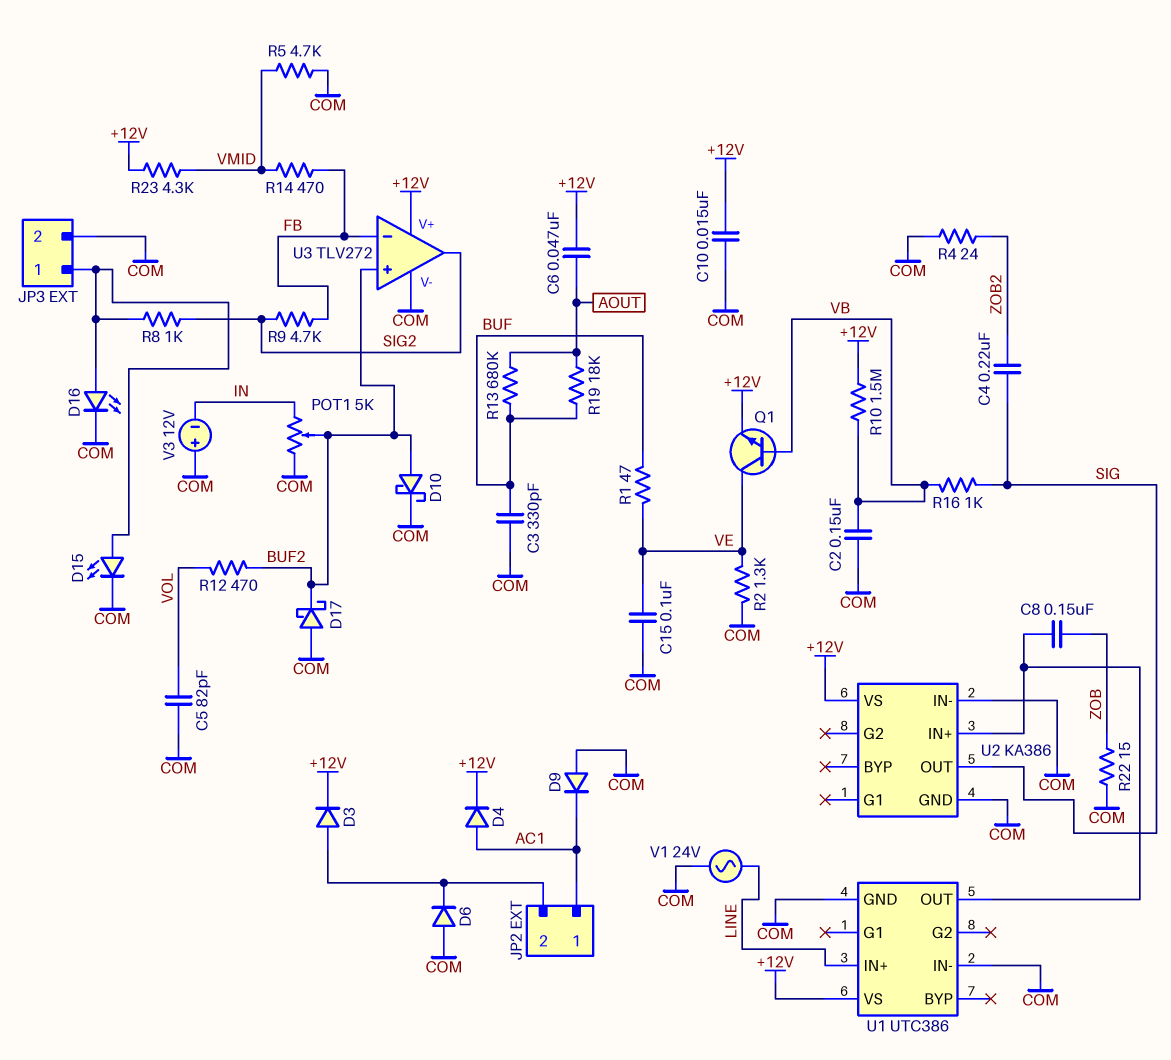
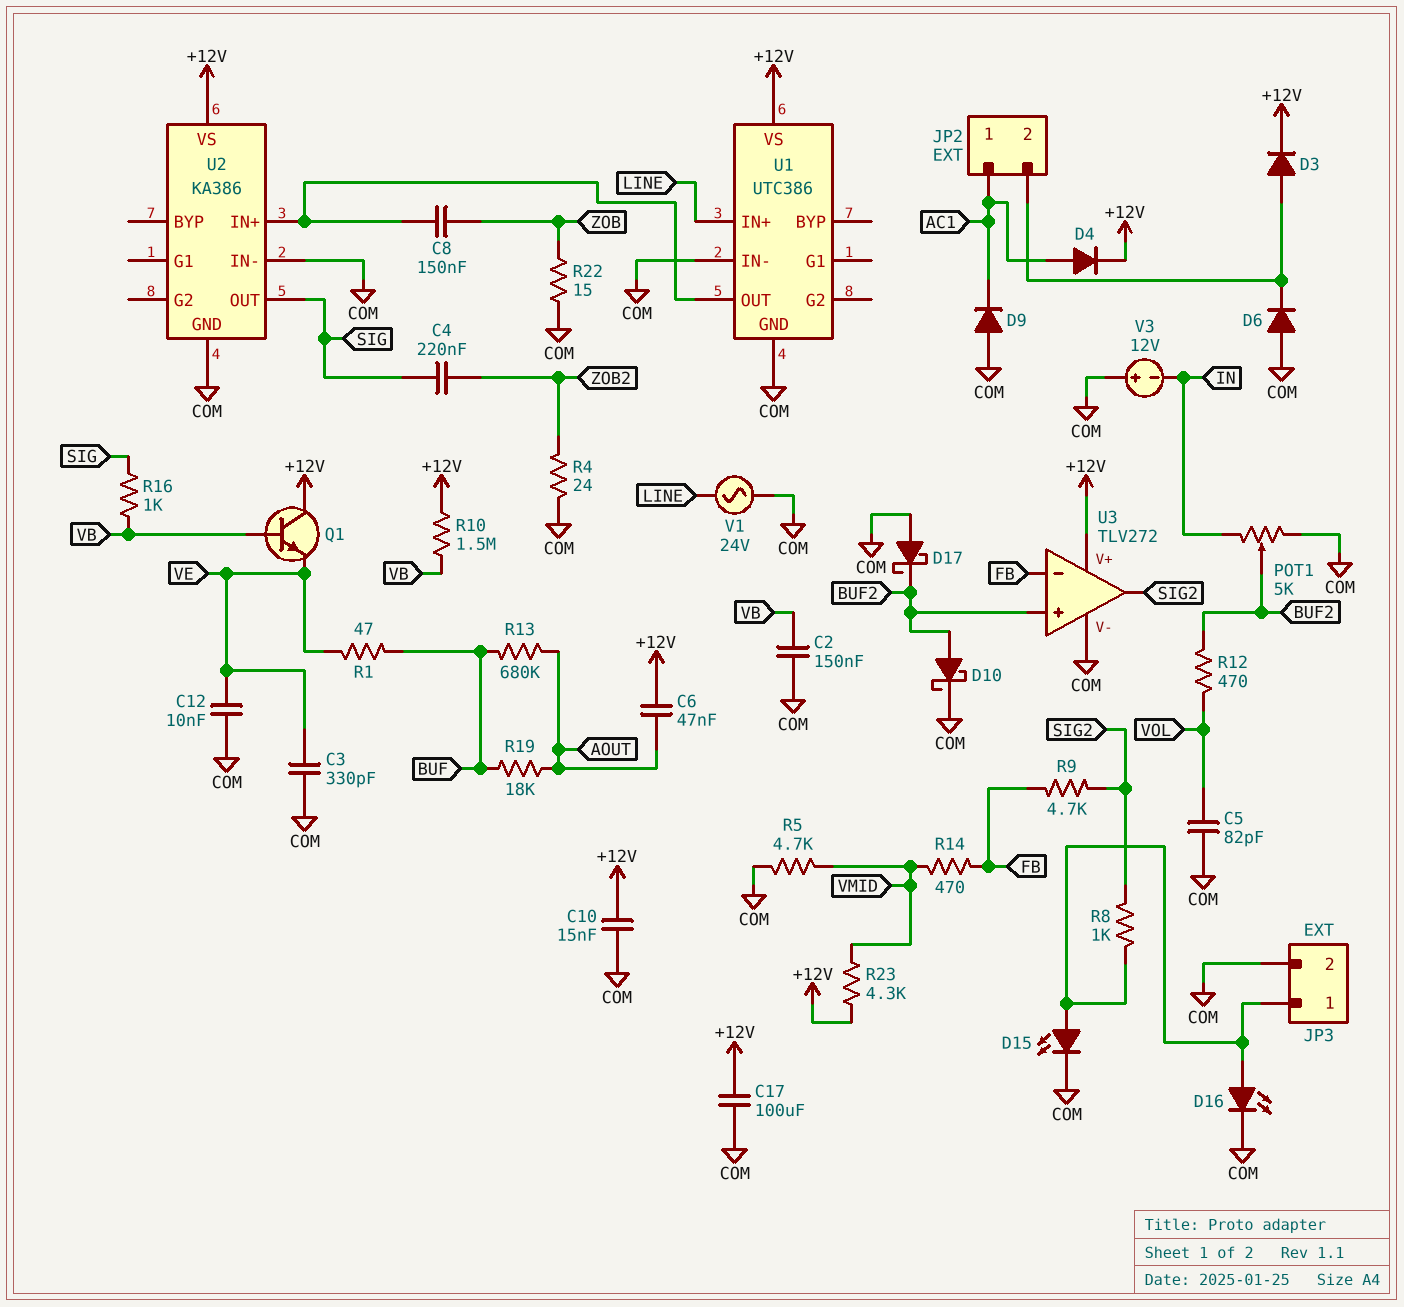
C3: 330pF (BUF, COM) -> 330pF (COM, VE)
C12: none -> 10nF (COM, VE)
C15: 100nF (COM, VE) -> none
C17: none -> 100uF (+12V, COM)
Q1: NPN (B VB, C VE, E +12V) -> NPN (B VB, C +12V, E VE)
R2: 1.3k (COM, VE) -> none

